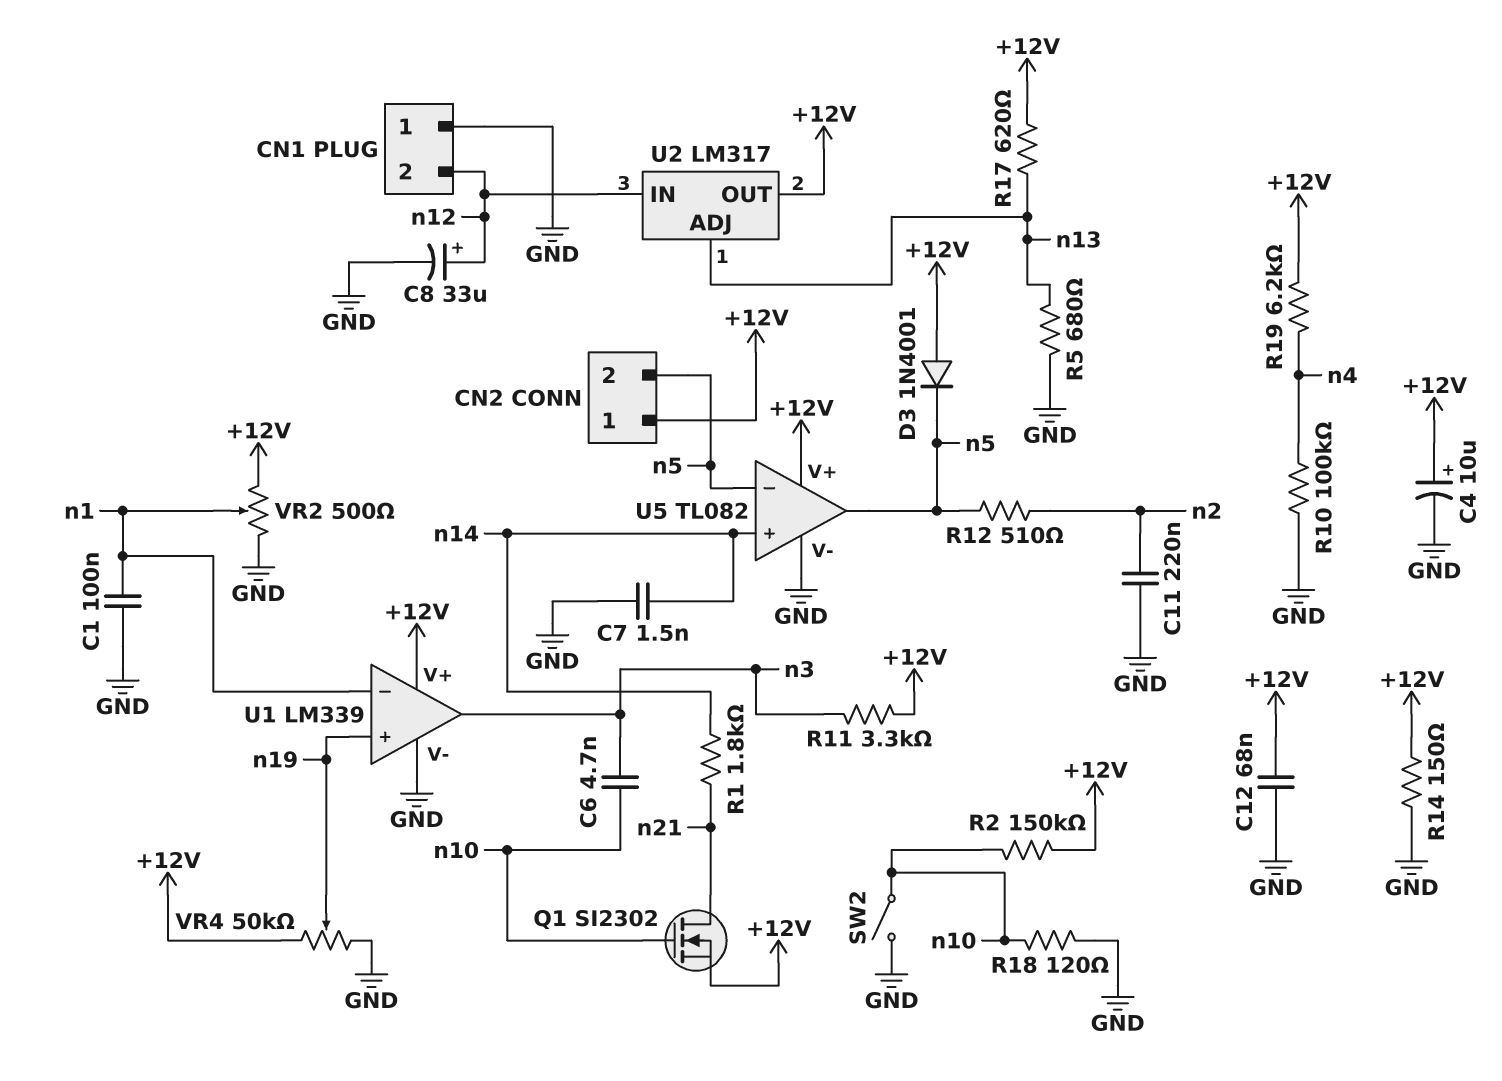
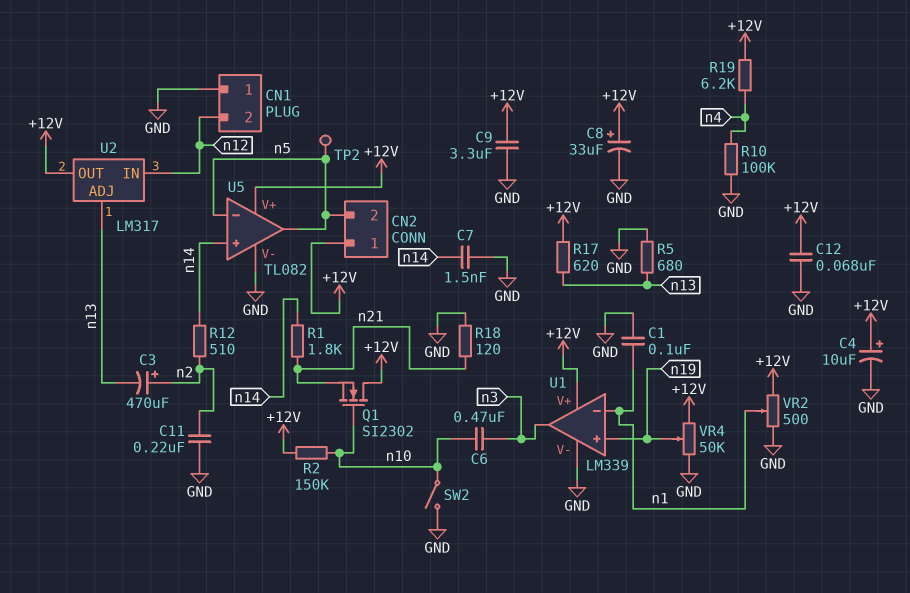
C3: none -> 470uF (plus n2, minus n13)
C6: 4.7nF (n3, n10) -> 470nF (n3, n10)
C8: 33uF (plus n12, minus GND) -> 33uF (plus +12V, minus GND)
C9: none -> 3.3uF (+12V, GND)
D3: diode 1N4001 (A +12V, K n5) -> none
Q1: NMOS SI2302 (G n10, D n21, S +12V) -> NMOS SI2302 (G n10, D +12V, S n21)
R11: 3.3k (+12V, n3) -> none
R12: 510 (n2, n5) -> 510 (n2, n14)
R14: 150 (+12V, GND) -> none
R18: 120 (GND, n10) -> 120 (GND, n21)
TP2: none -> test point (n5)

